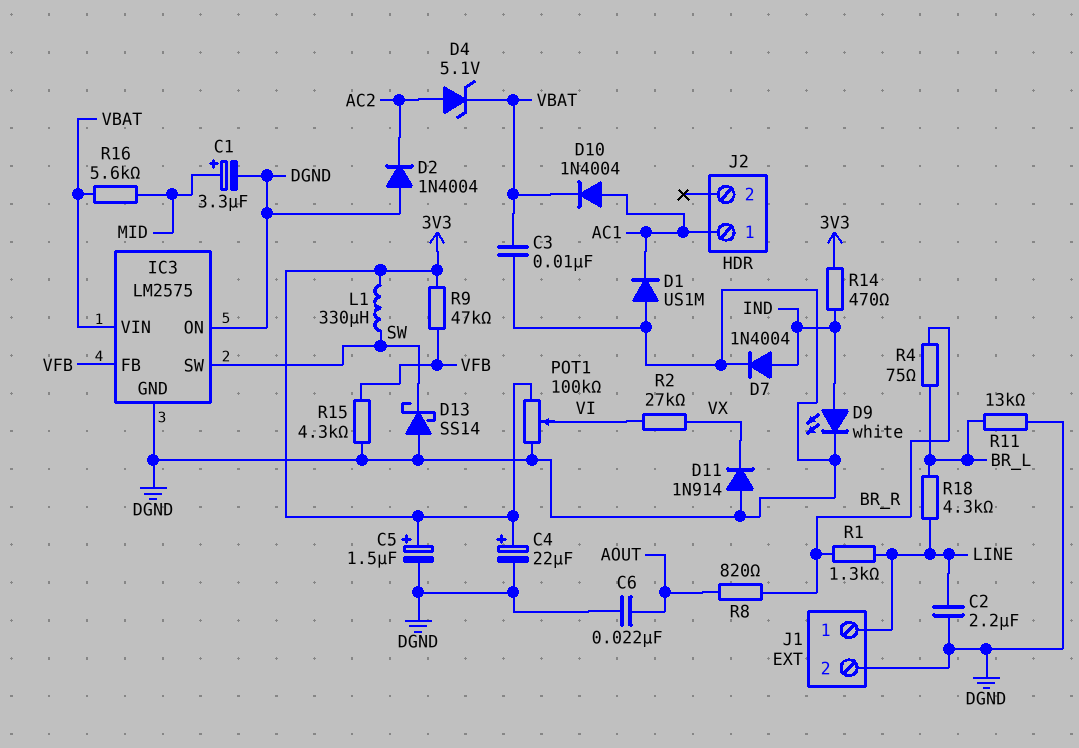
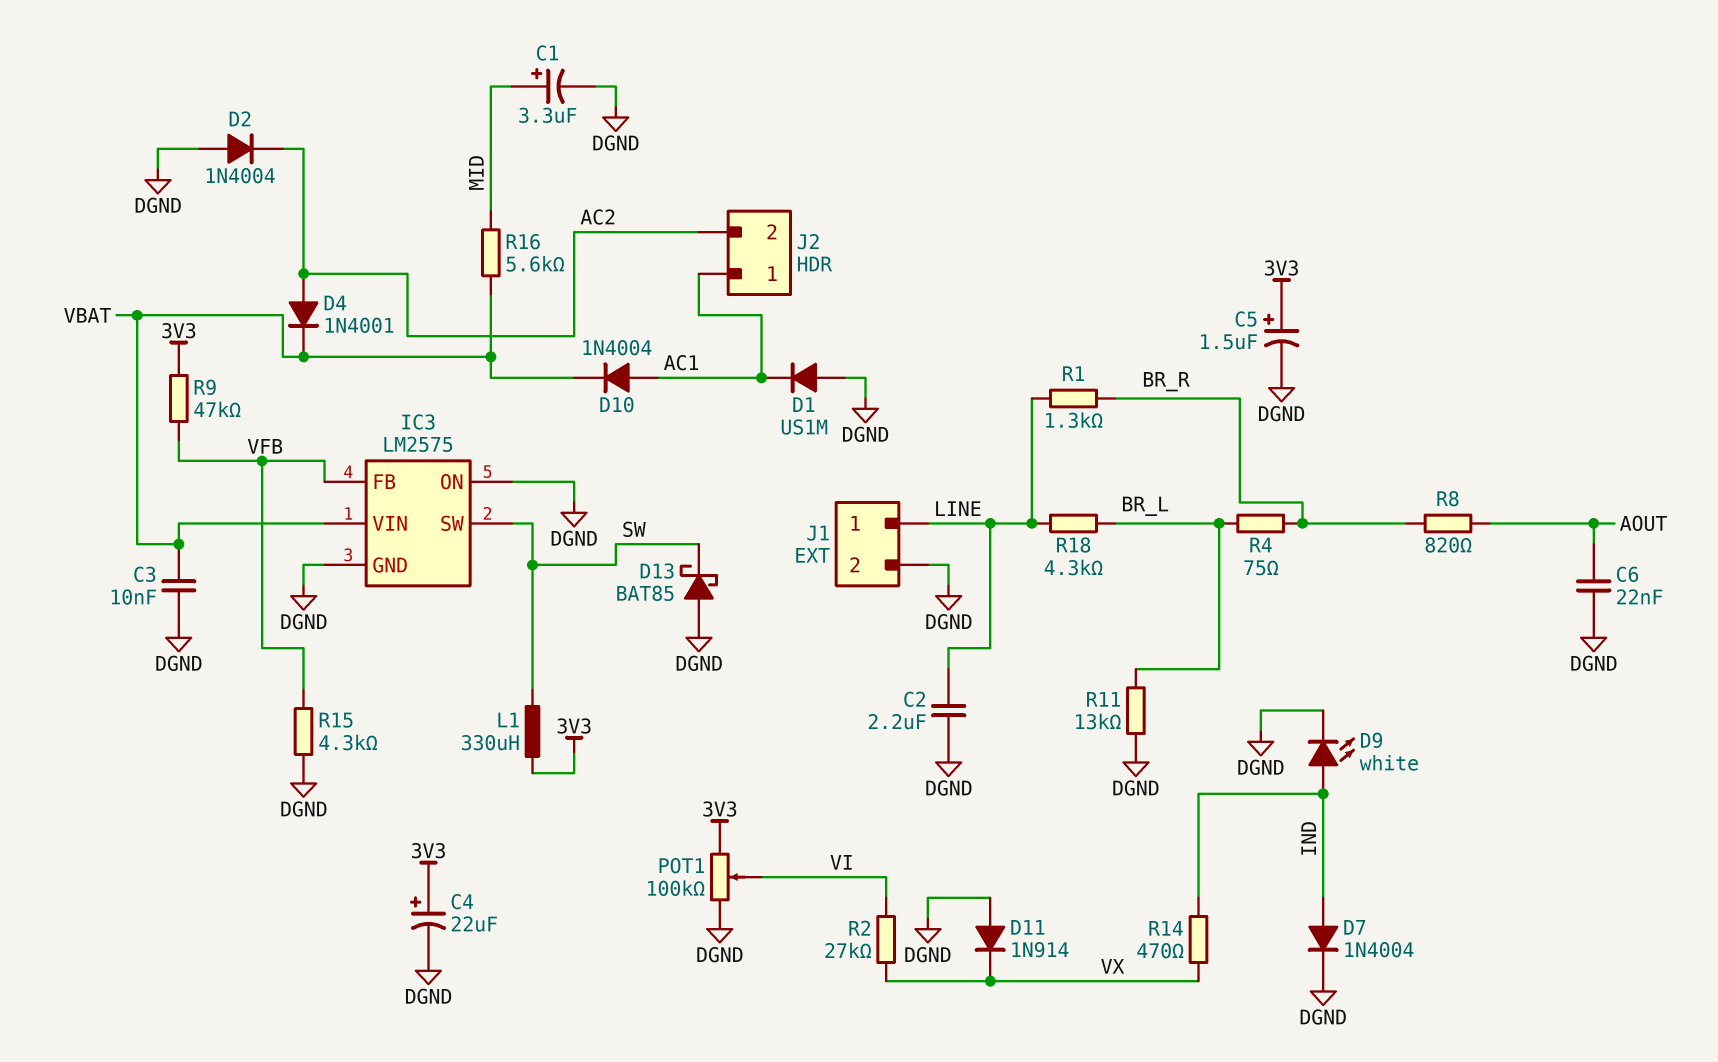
D4: zener 5.1V (A AC2, K VBAT) -> diode 1N4001 (A AC2, K VBAT)
D13: schottky SS14 (A DGND, K SW) -> schottky BAT85 (A DGND, K SW)
J2 pin 2: none -> AC2
R14: 470 (3V3, IND) -> 470 (IND, VX)

